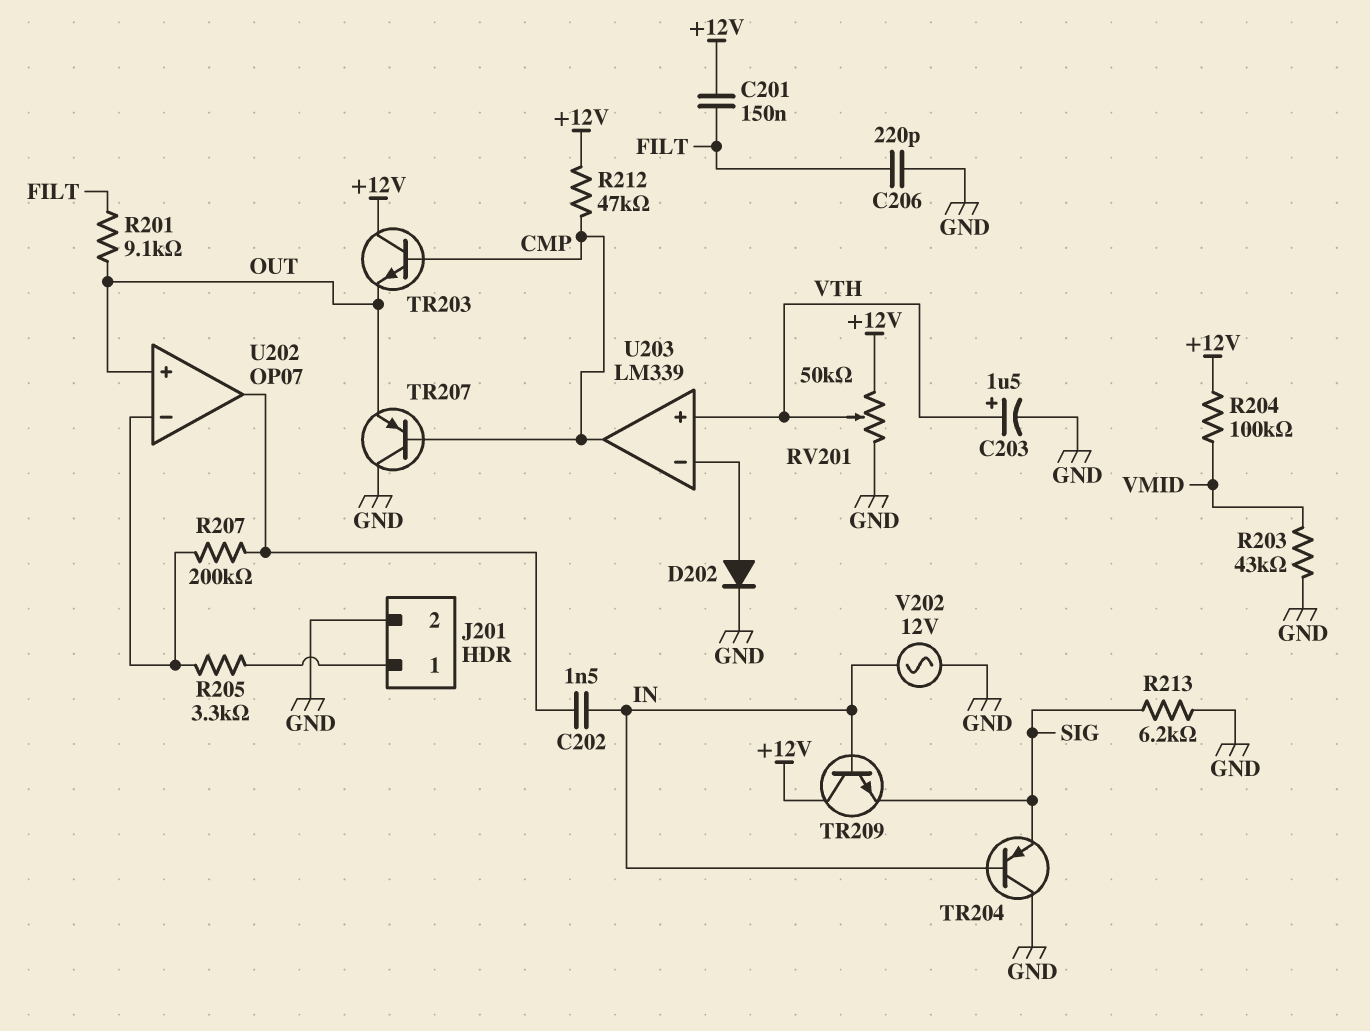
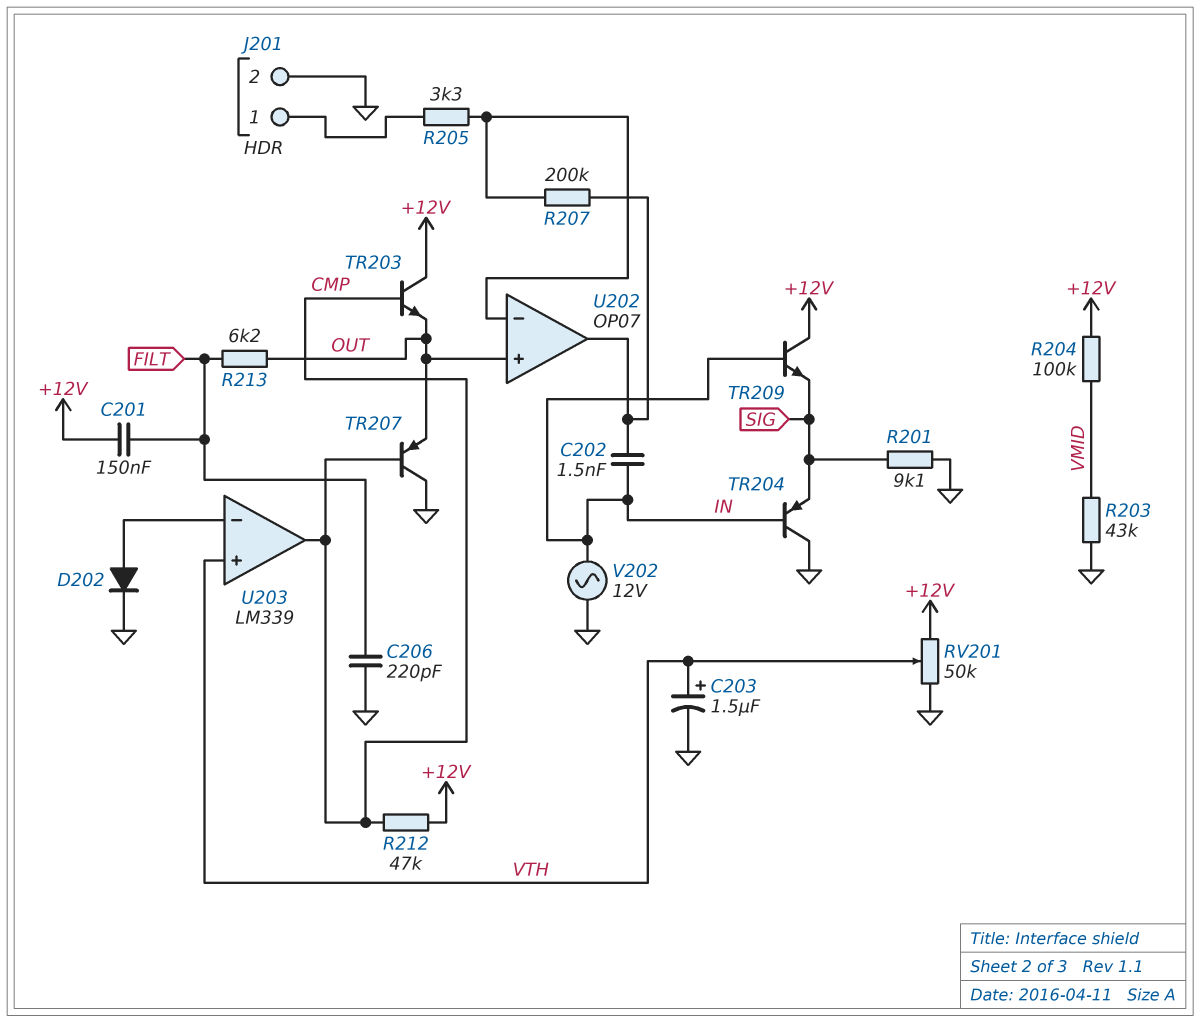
R201: 9.1k (FILT, OUT) -> 9.1k (GND, SIG)
R213: 6.2k (GND, SIG) -> 6.2k (FILT, OUT)

